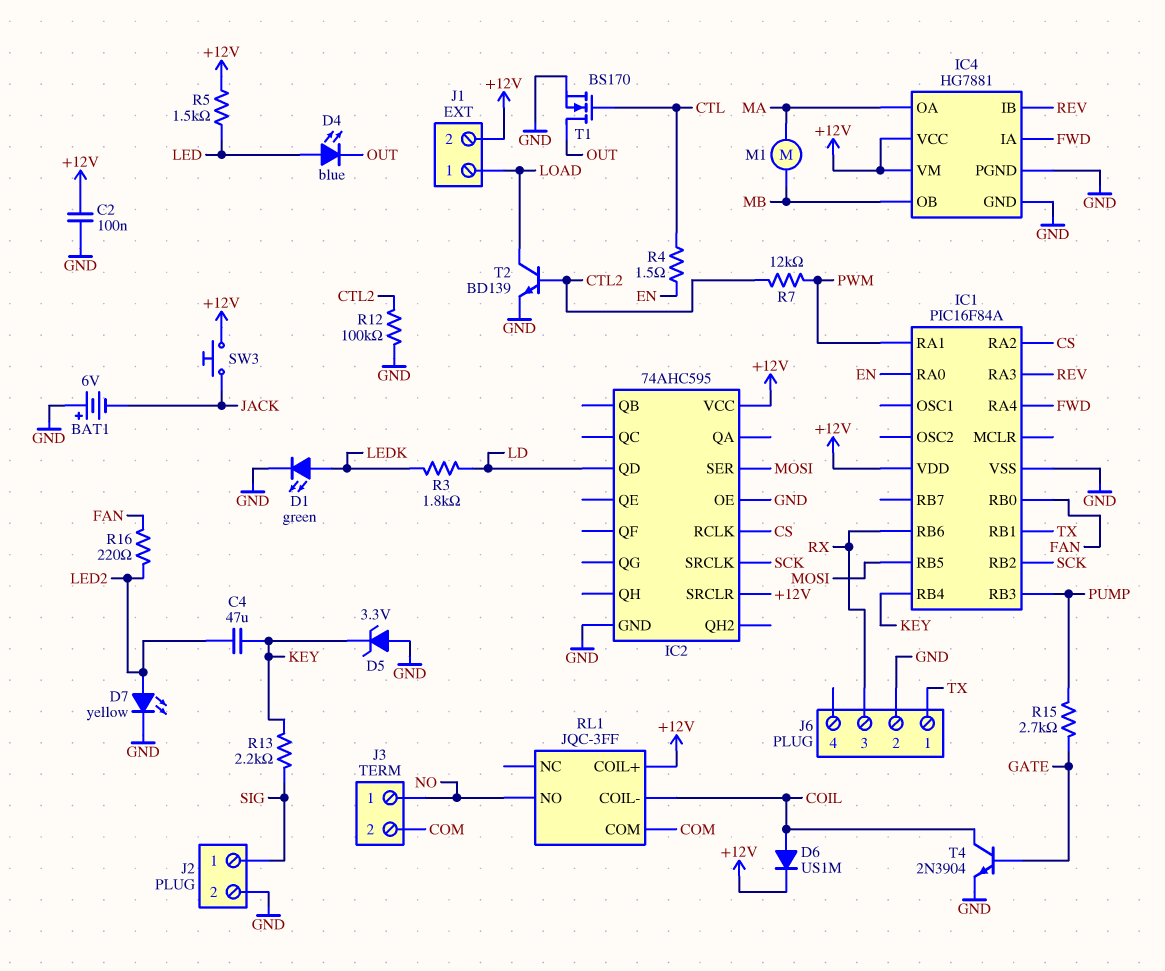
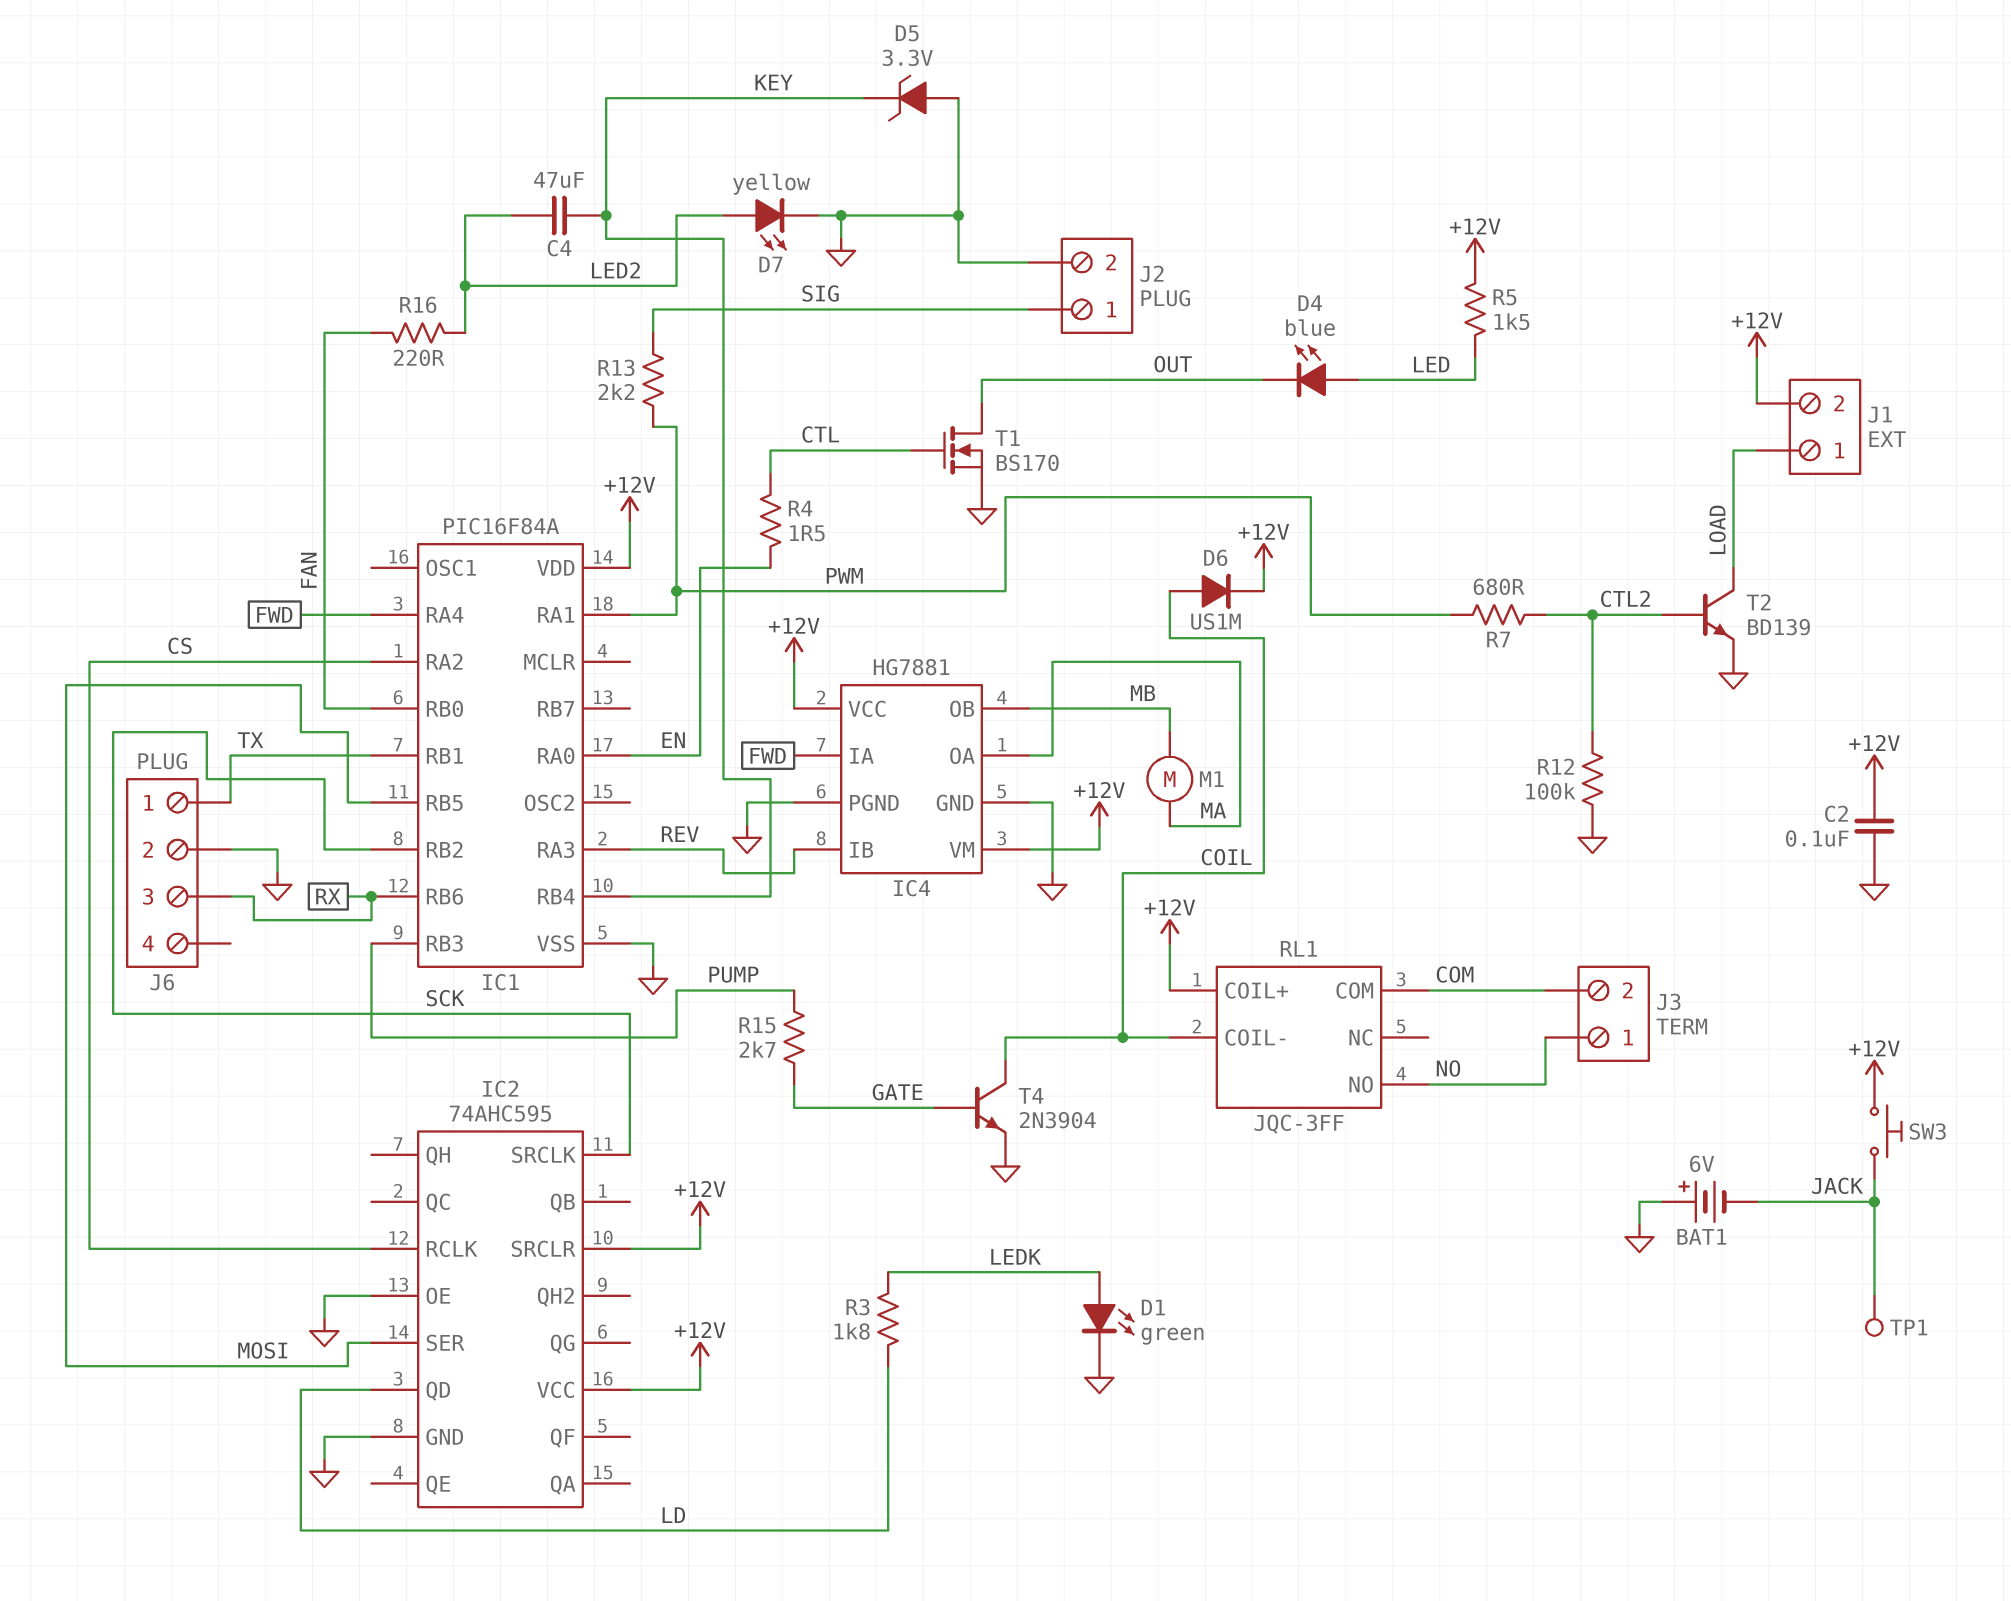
R7: 12k (CTL2, PWM) -> 680 (CTL2, PWM)
R13: 2.2k (KEY, SIG) -> 2.2k (PWM, SIG)
TP1: none -> test point (JACK)

